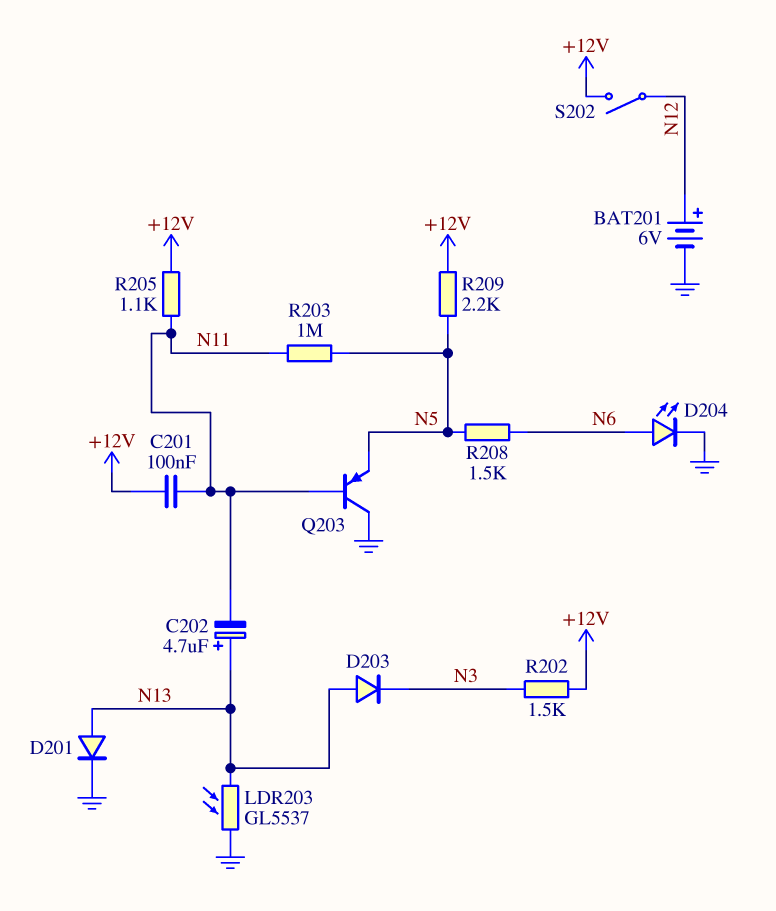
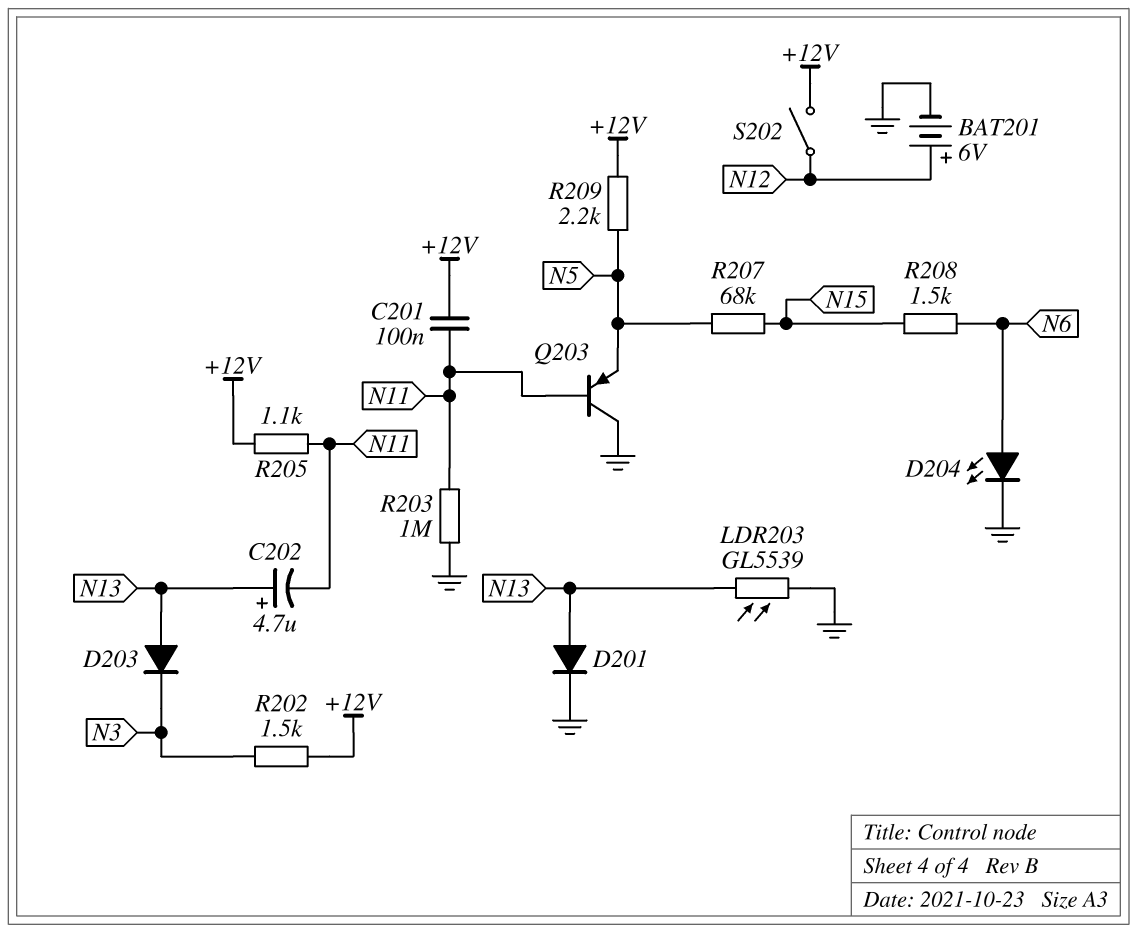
LDR203: GL5537 (GND, N13) -> GL5539 (GND, N13)
R203: 1M (N5, N11) -> 1M (GND, N11)
R207: none -> 68k (N5, N15)
R208: 1.5k (N5, N6) -> 1.5k (N6, N15)

